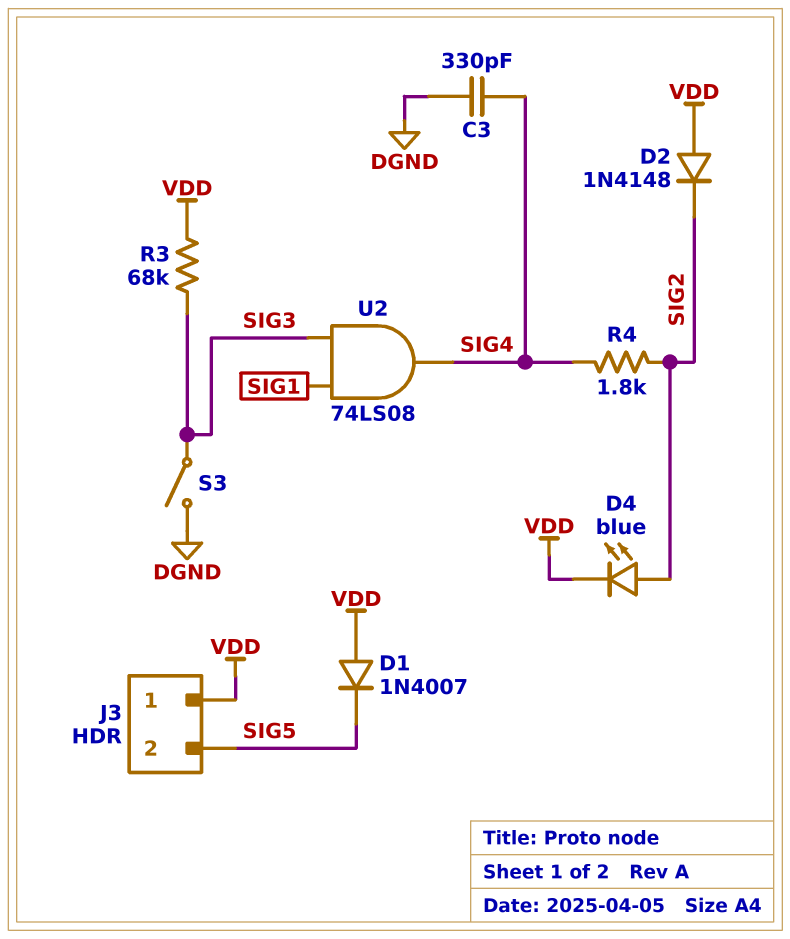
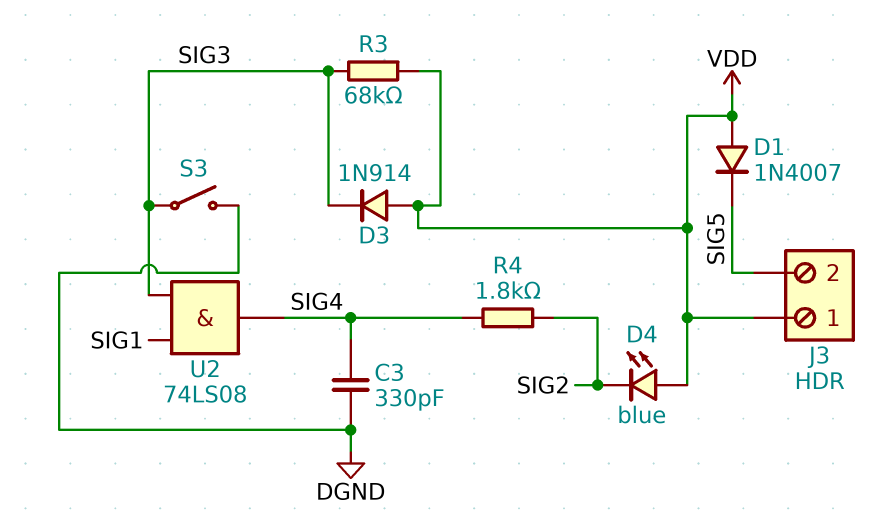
D2: diode 1N4148 (A VDD, K SIG2) -> none
D3: none -> diode 1N914 (A VDD, K SIG3)
D4: LED blue (A SIG2, K VDD) -> LED blue (A VDD, K SIG2)

